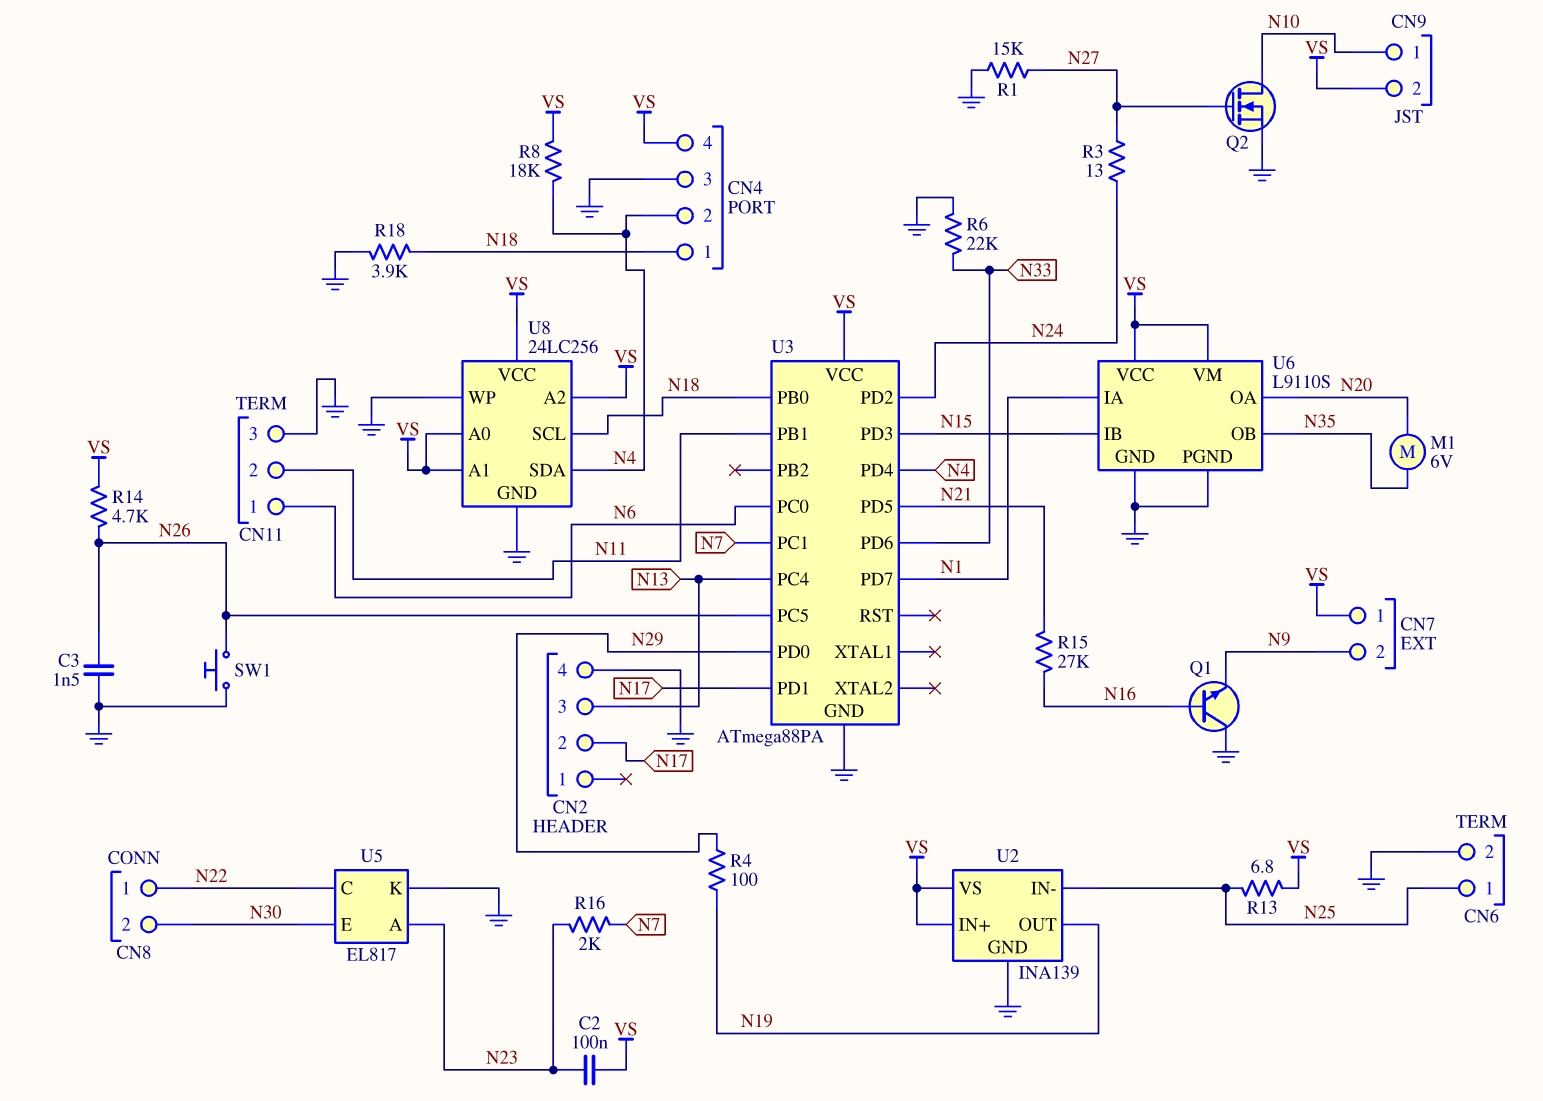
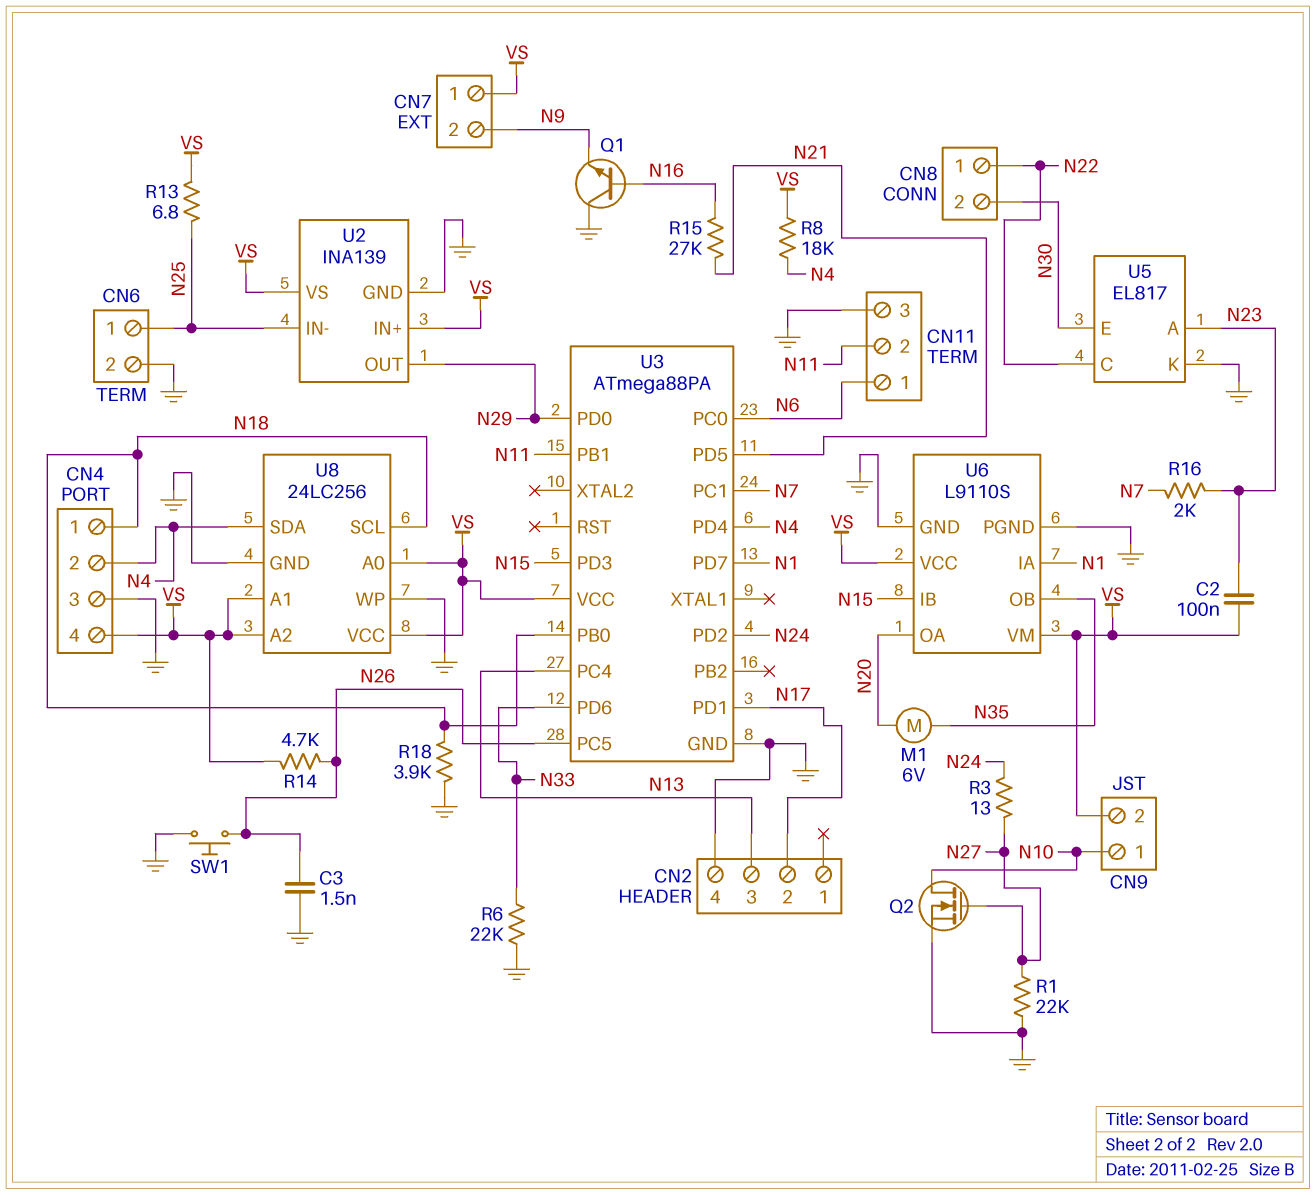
R1: 15k (GND, N27) -> 22k (GND, N27)
R4: 100 (N19, N29) -> none
U2 pin OUT: N19 -> N29

